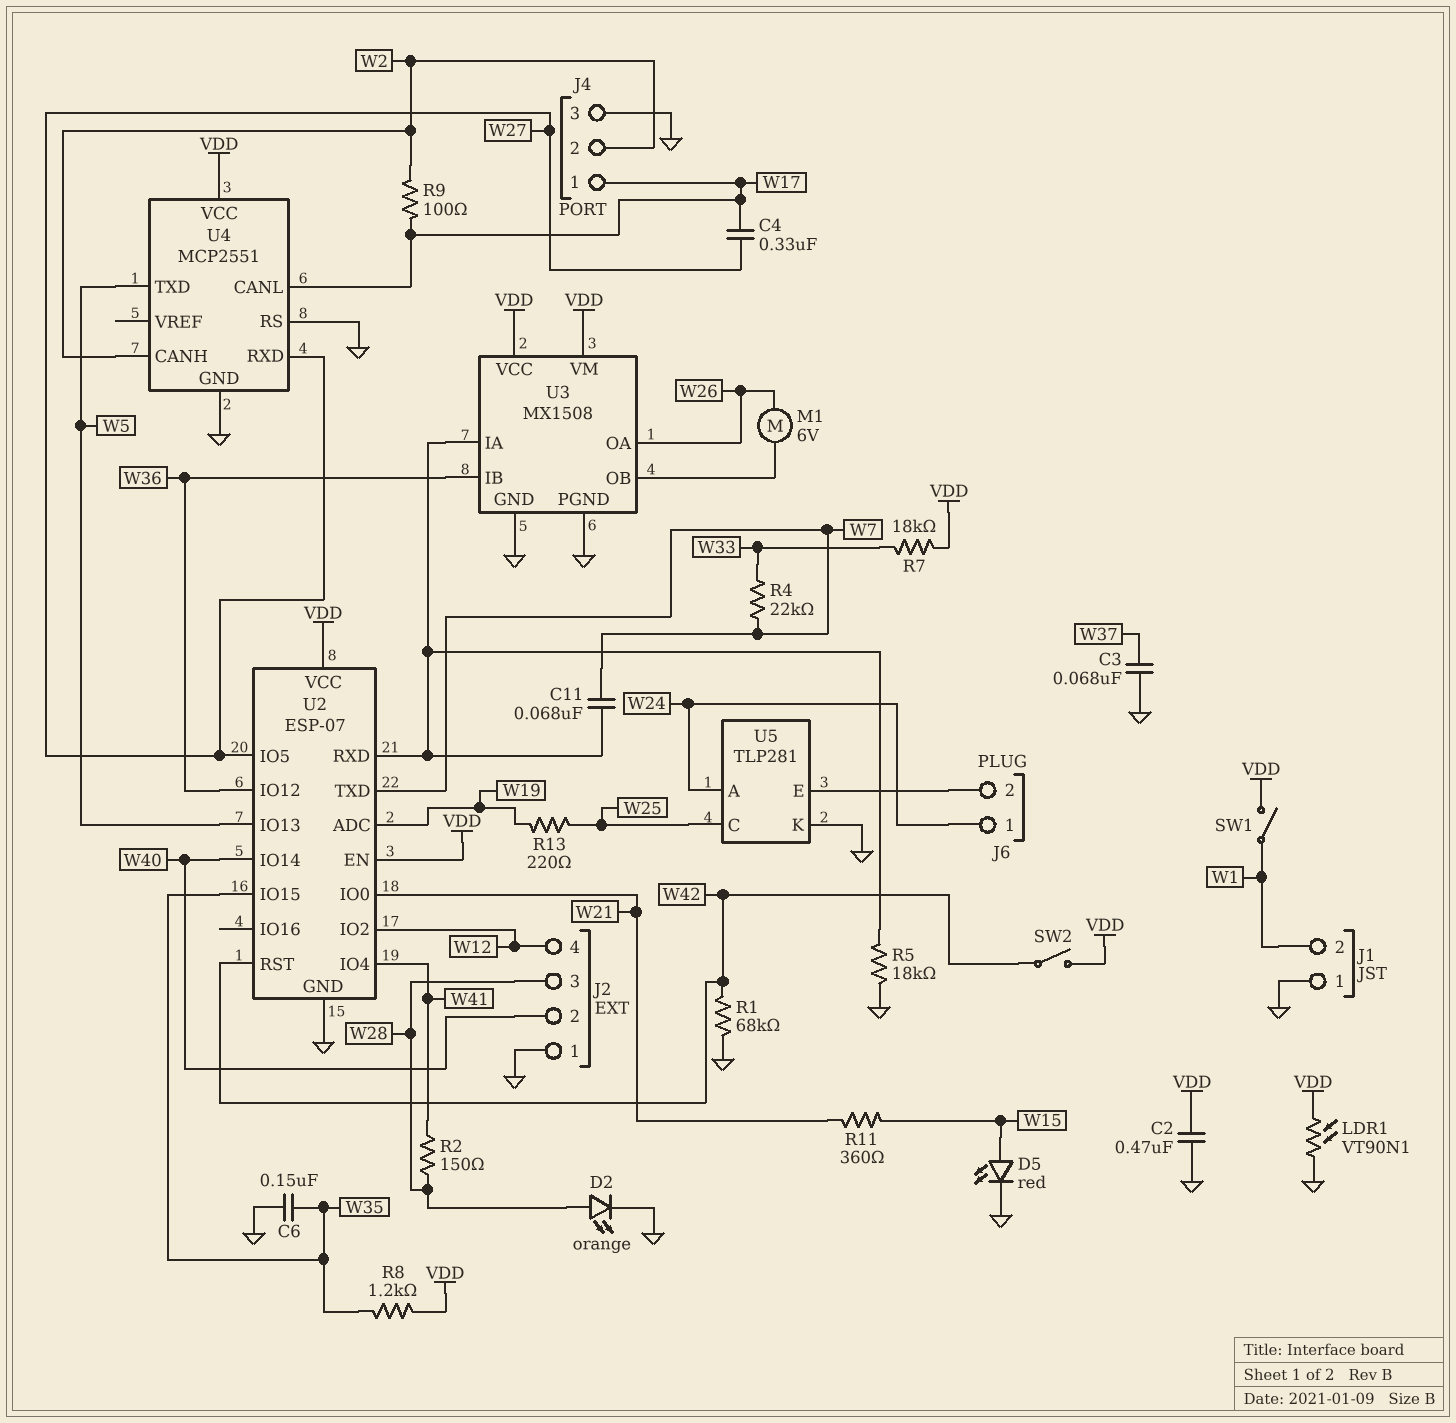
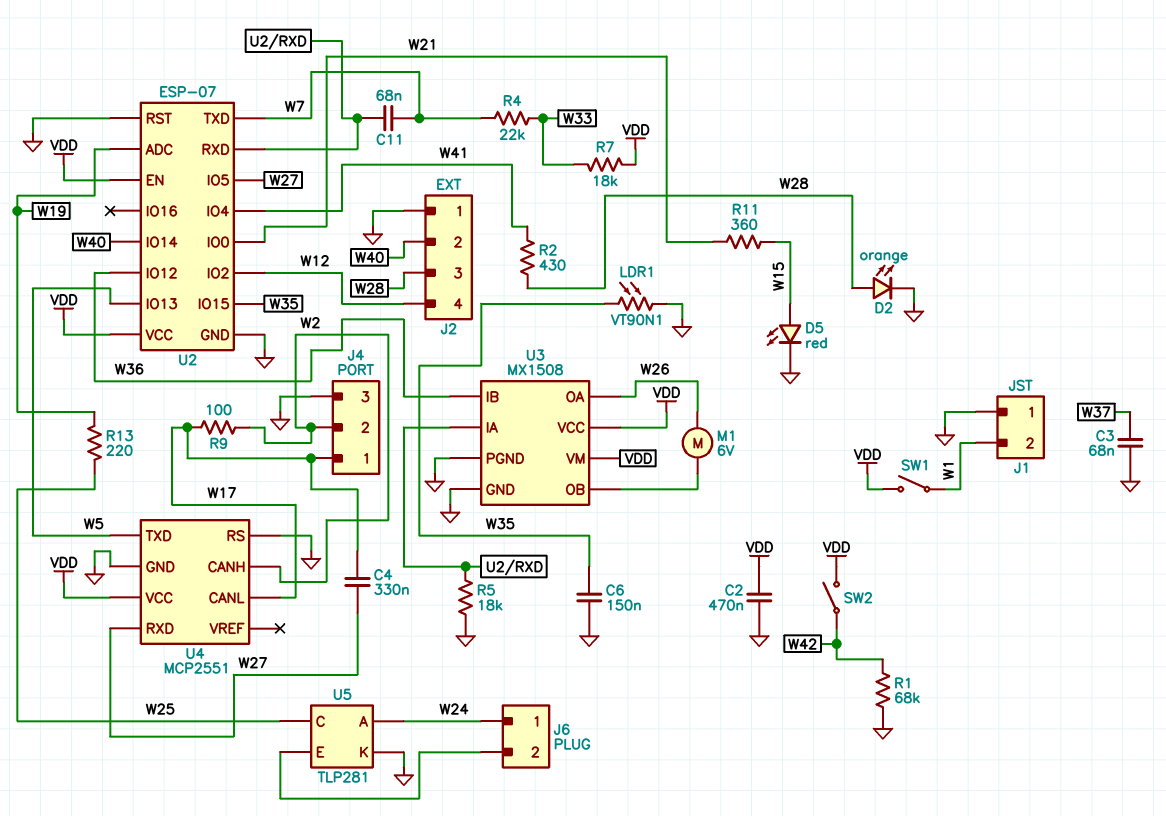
LDR1: VT90N1 (GND, VDD) -> VT90N1 (GND, W35)
R2: 150 (W28, W41) -> 430 (W28, W41)
R8: 1.2k (VDD, W35) -> none
U2 pin RST: W42 -> GND

